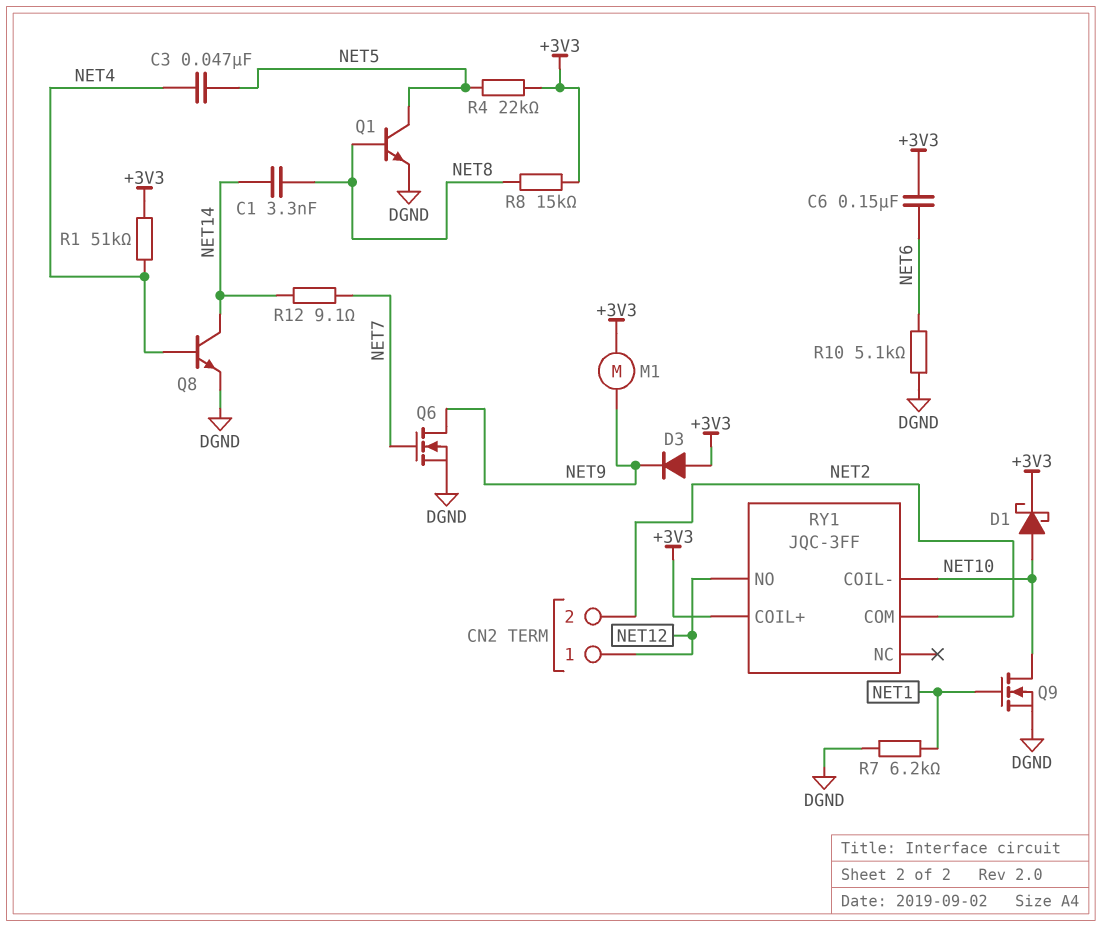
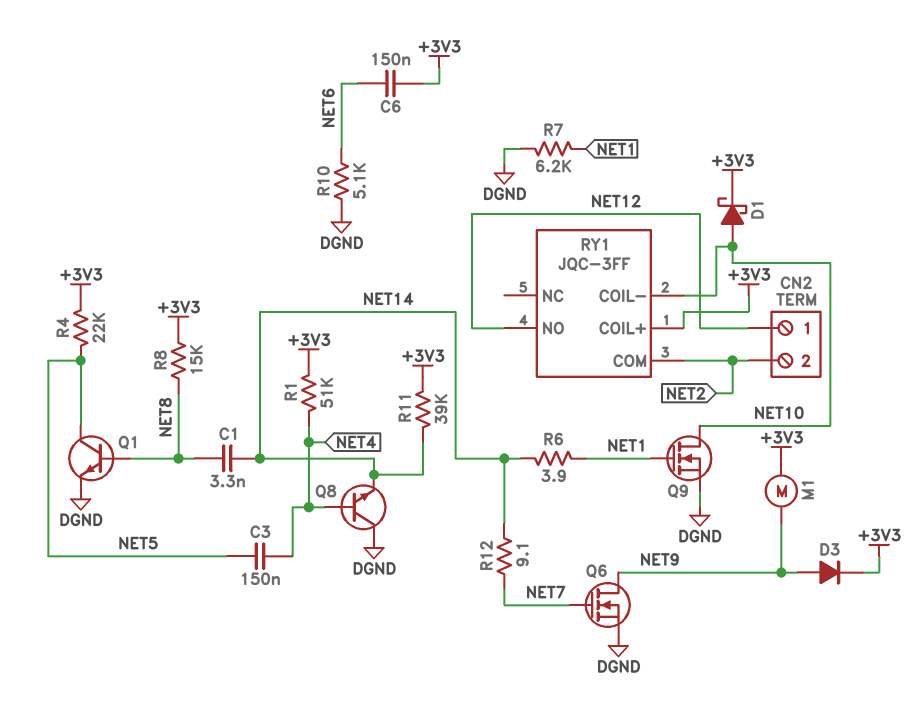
C3: 47nF (NET4, NET5) -> 150nF (NET4, NET5)
D3: diode (A +3V3, K NET9) -> diode (A NET9, K +3V3)
Q8: NPN (B NET4, C NET14, E DGND) -> NPN (B NET4, C DGND, E NET14)
R6: none -> 3.9 (NET1, NET14)
R11: none -> 39k (+3V3, NET14)

